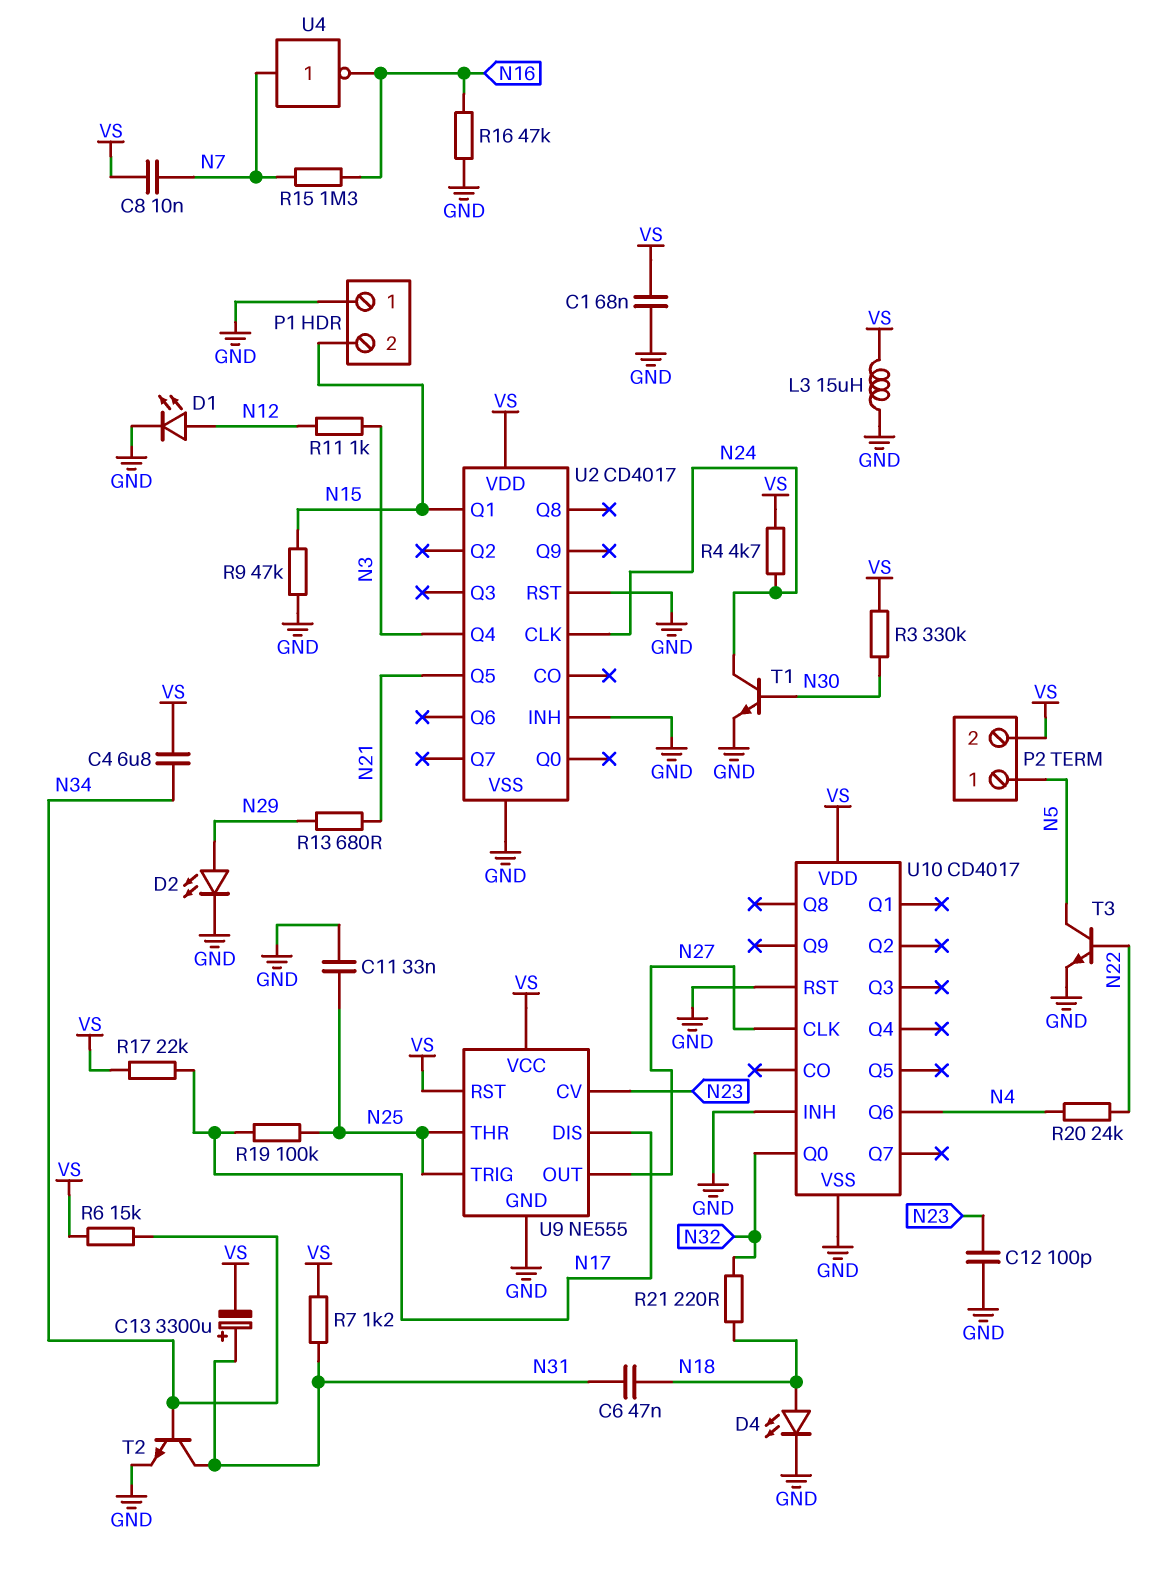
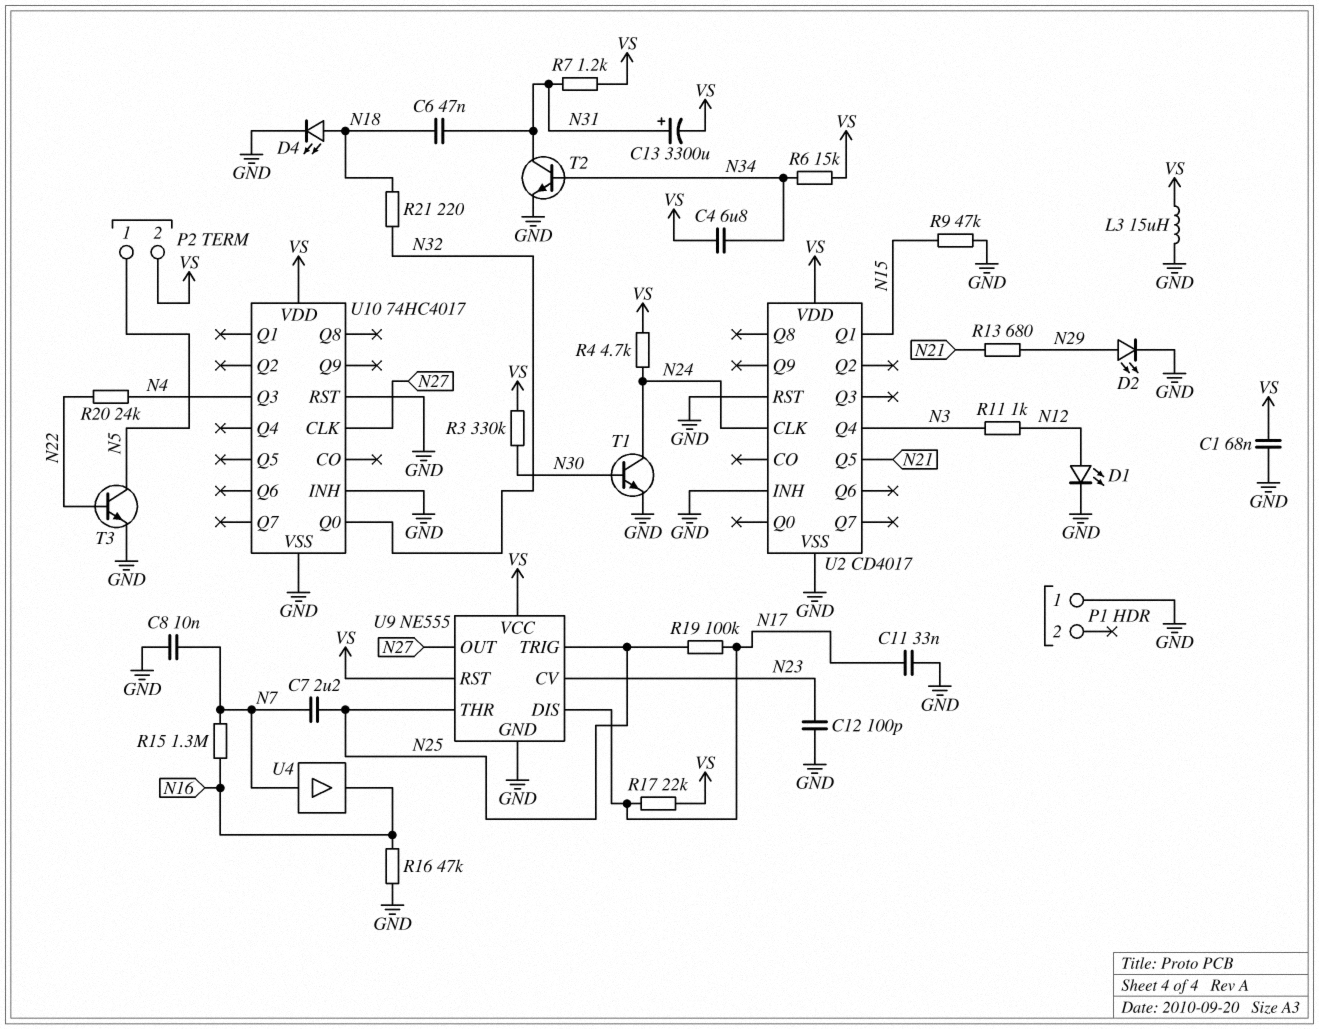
C7: none -> 2.2uF (N7, N25)
C8: 10nF (N7, VS) -> 10nF (GND, N7)
C11: 33nF (GND, N25) -> 33nF (GND, N17)
P1 pin 2: N15 -> none
U4: NOT (in N7, out N16) -> buffer (in N7, out N16)
U10: CD4017 -> 74HC4017
U10 pin Q3: none -> N4
U10 pin Q6: N4 -> none

